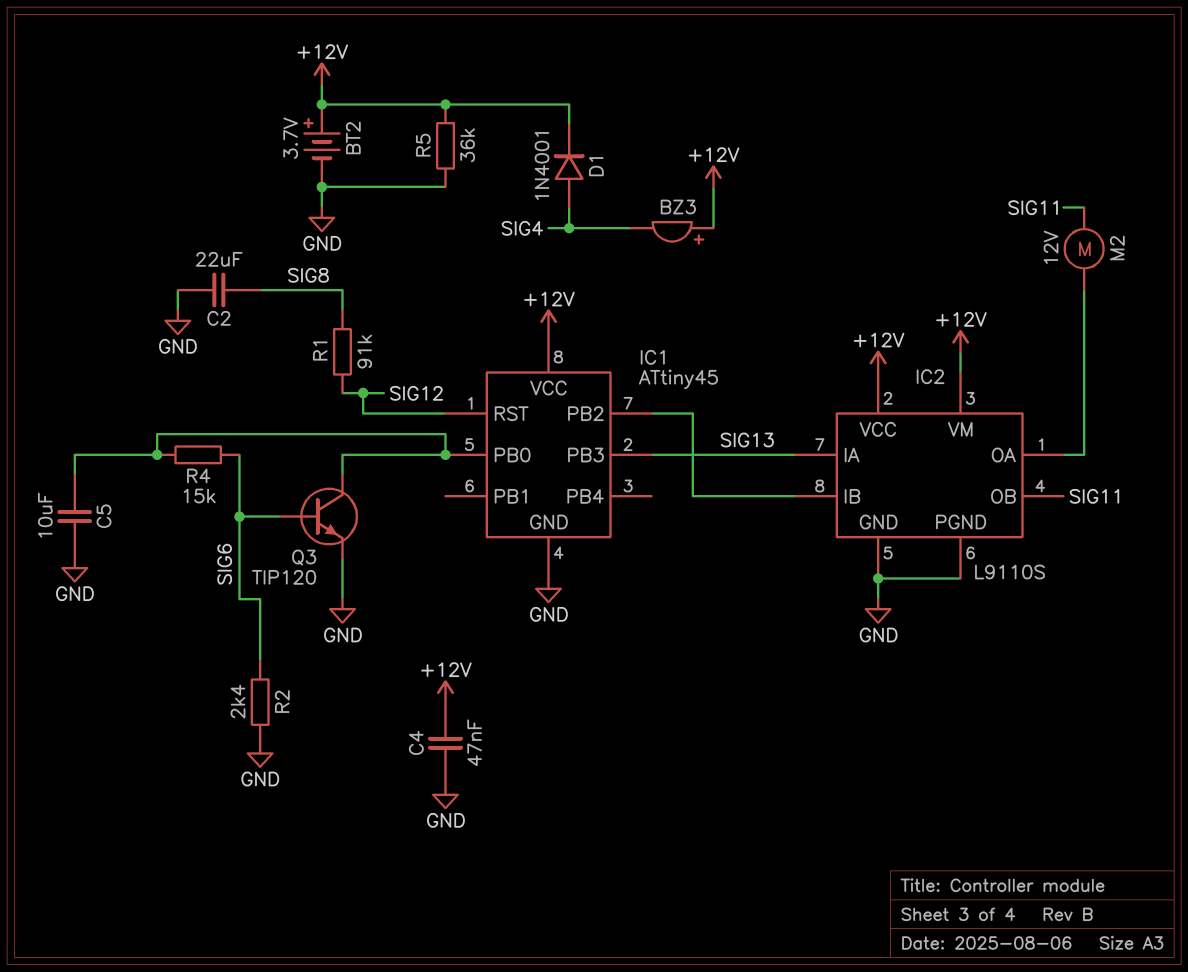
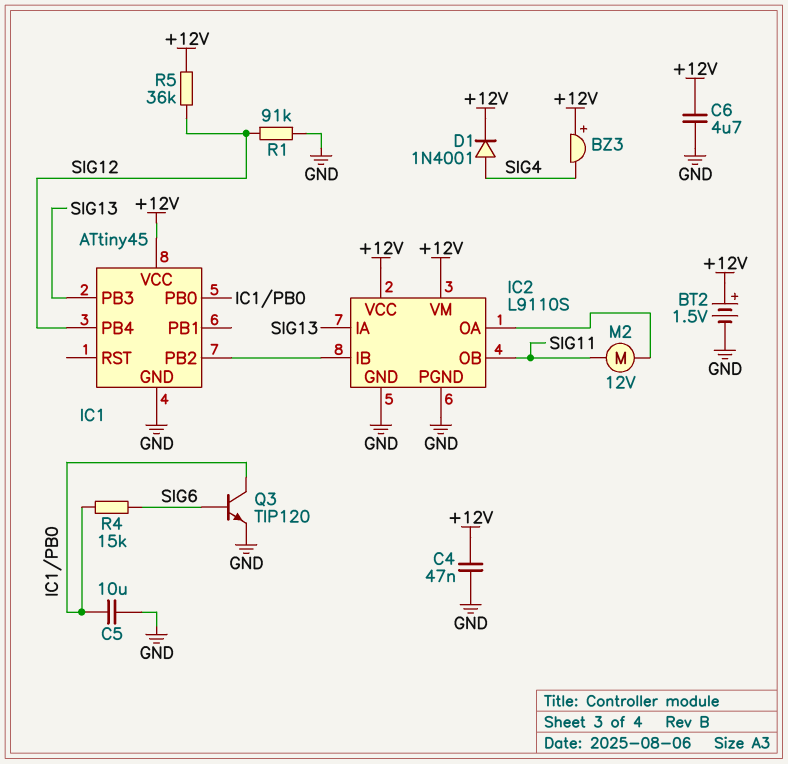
BT2: 3.7V (plus +12V, minus GND) -> 1.5V (plus +12V, minus GND)
C2: 22uF (GND, SIG8) -> none
C6: none -> 4.7uF (+12V, GND)
IC1 pin PB4: none -> SIG12
IC1 pin RST: SIG12 -> none
R1: 91k (SIG8, SIG12) -> 91k (GND, SIG12)
R2: 2.4k (GND, SIG6) -> none
R5: 36k (+12V, GND) -> 36k (+12V, SIG12)

